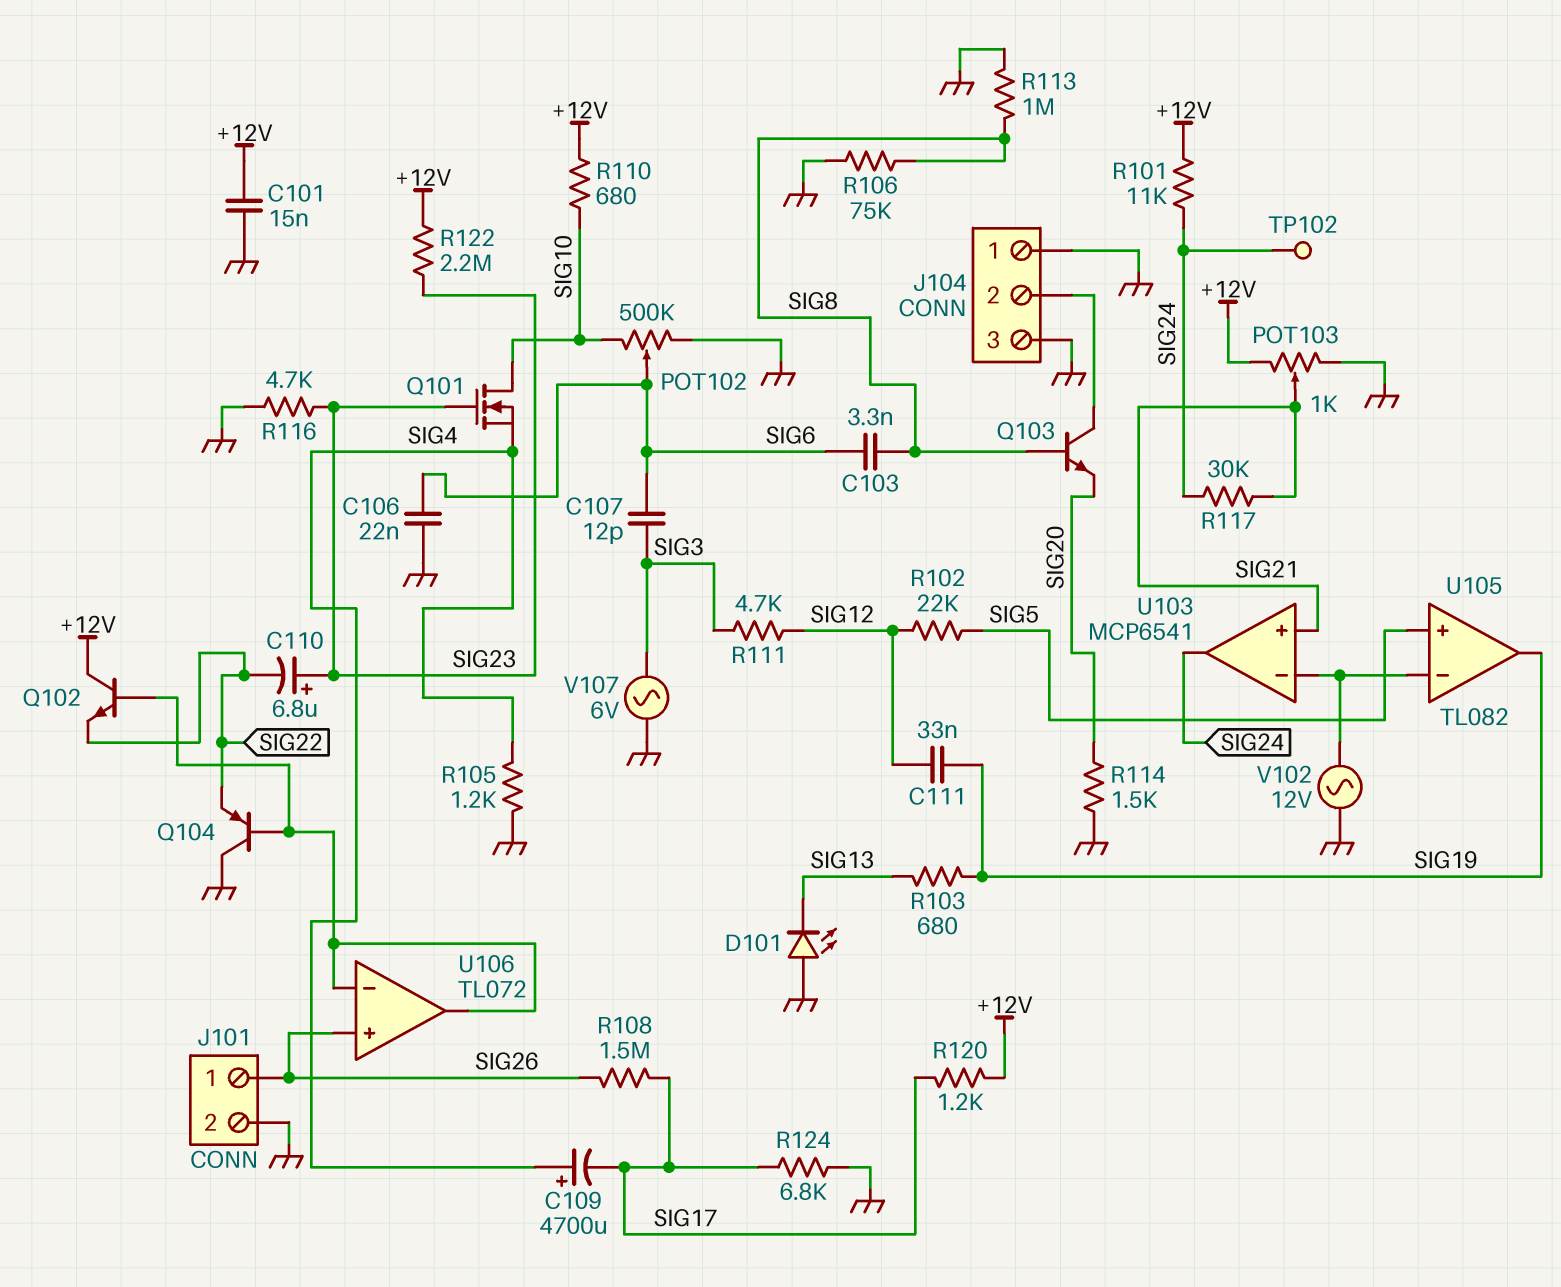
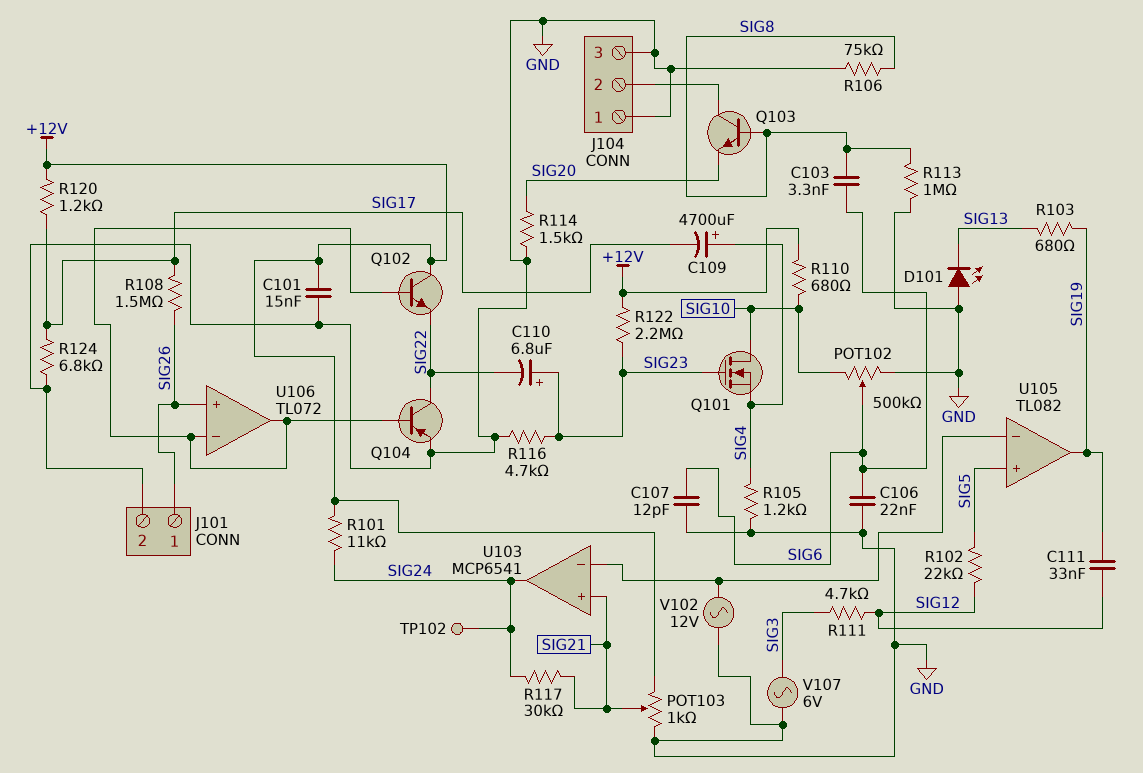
C107: 12pF (SIG3, SIG6) -> 12pF (GND, SIG6)
Q104: PNP (B U106/in-, C GND, E SIG22) -> PNP (B U106/in-, C SIG22, E GND)

